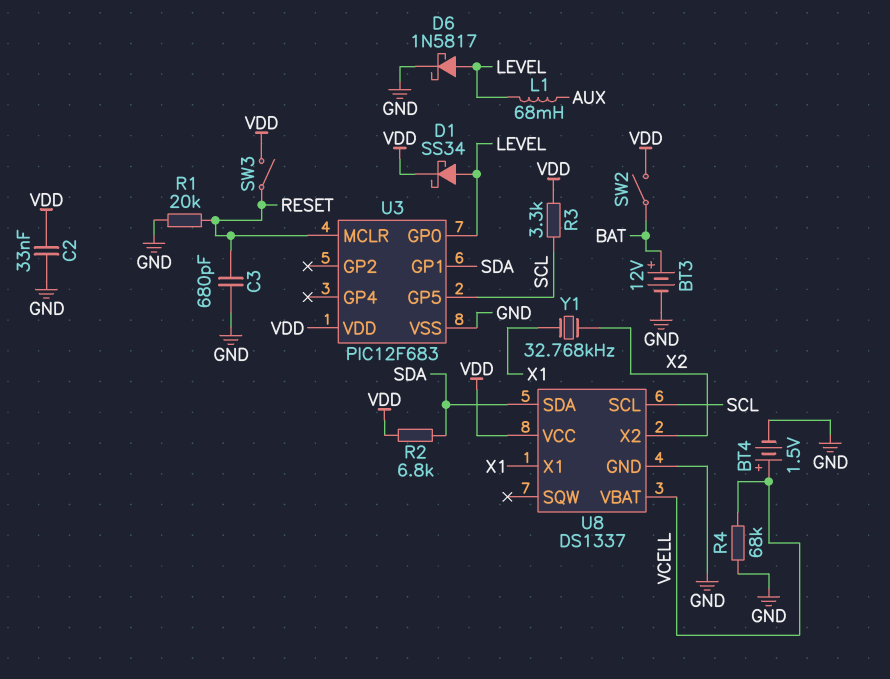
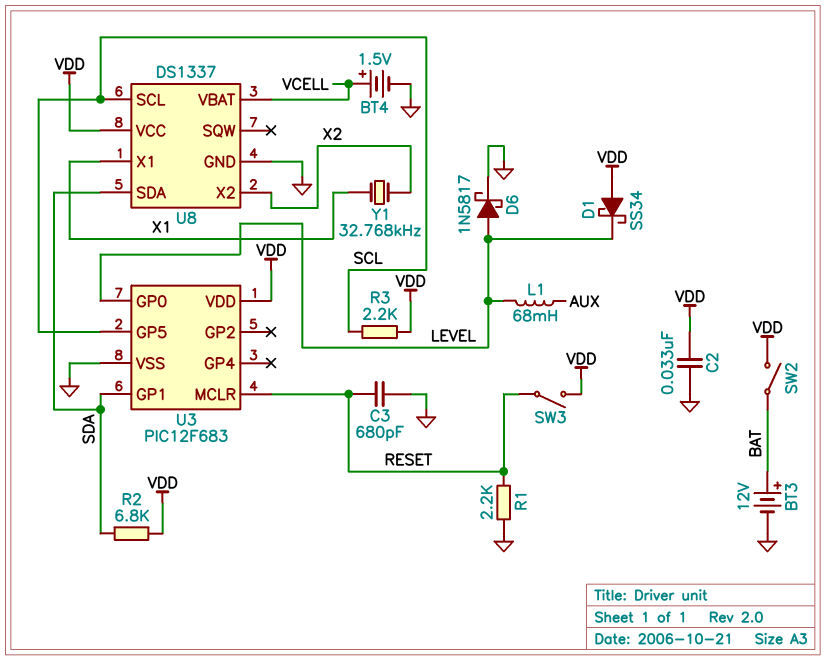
D1: schottky SS34 (A LEVEL, K VDD) -> schottky SS34 (A VDD, K LEVEL)
R1: 20k (GND, RESET) -> 2.2k (GND, RESET)
R3: 3.3k (SCL, VDD) -> 2.2k (SCL, VDD)
R4: 68k (GND, VCELL) -> none

